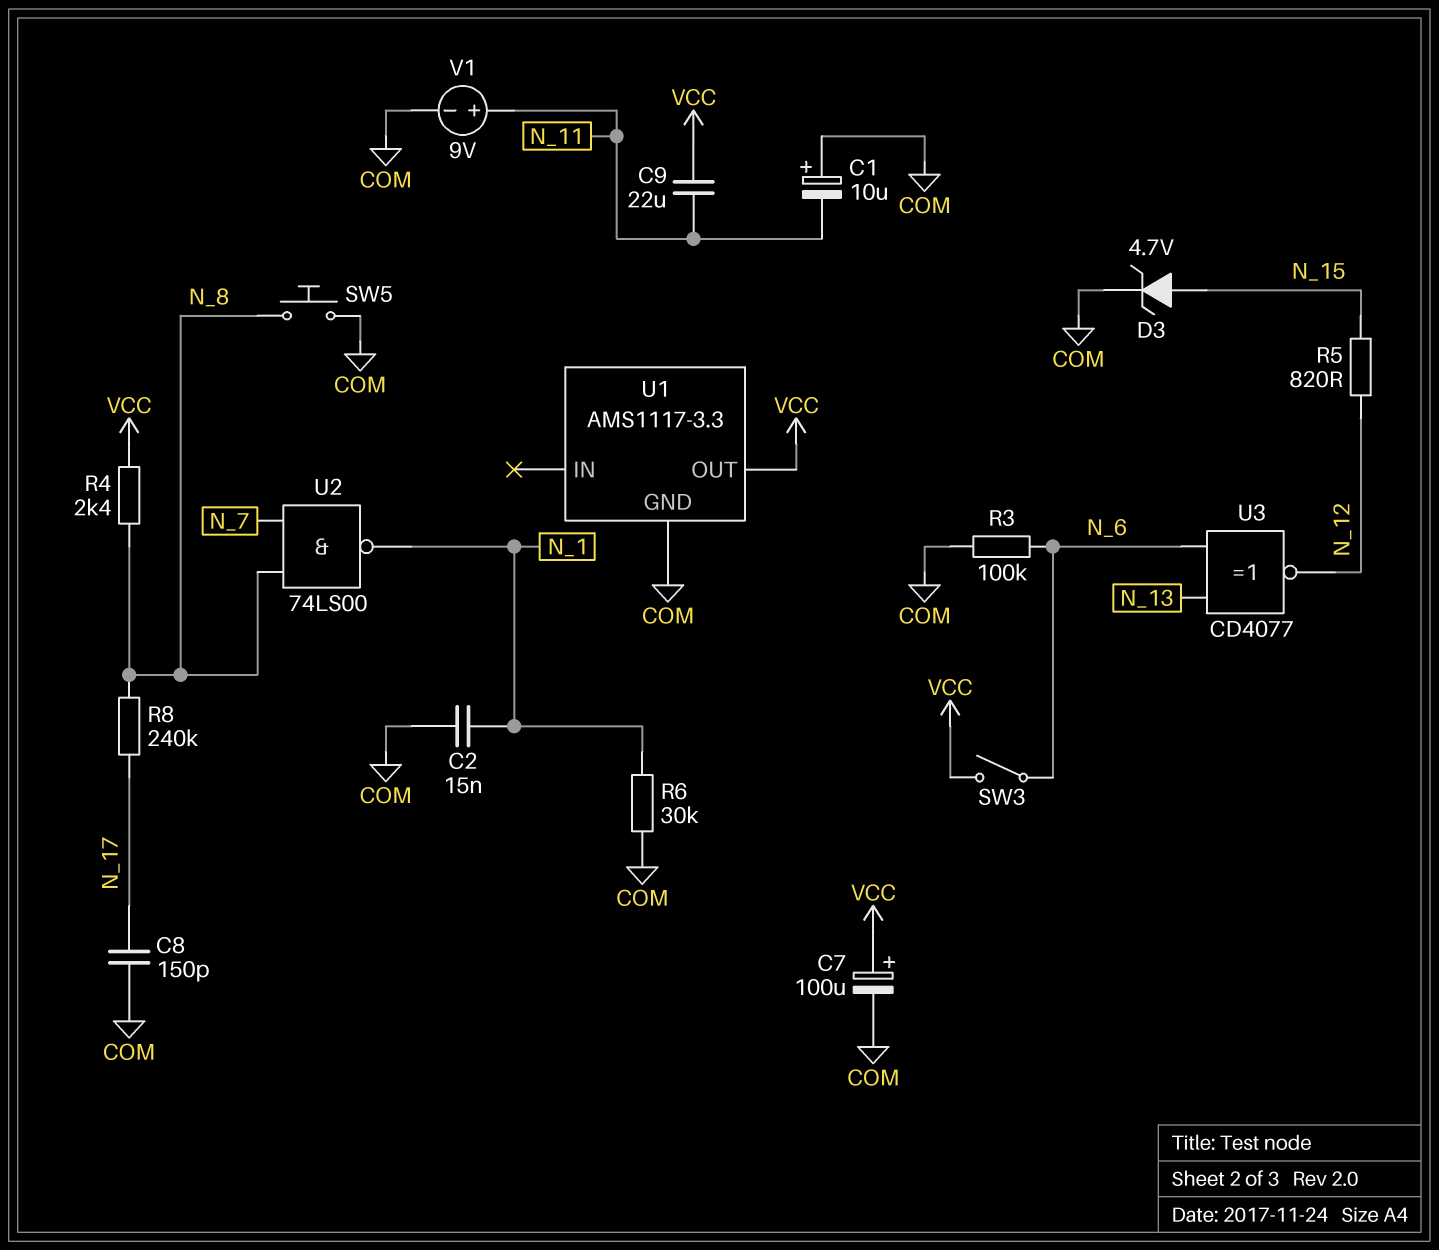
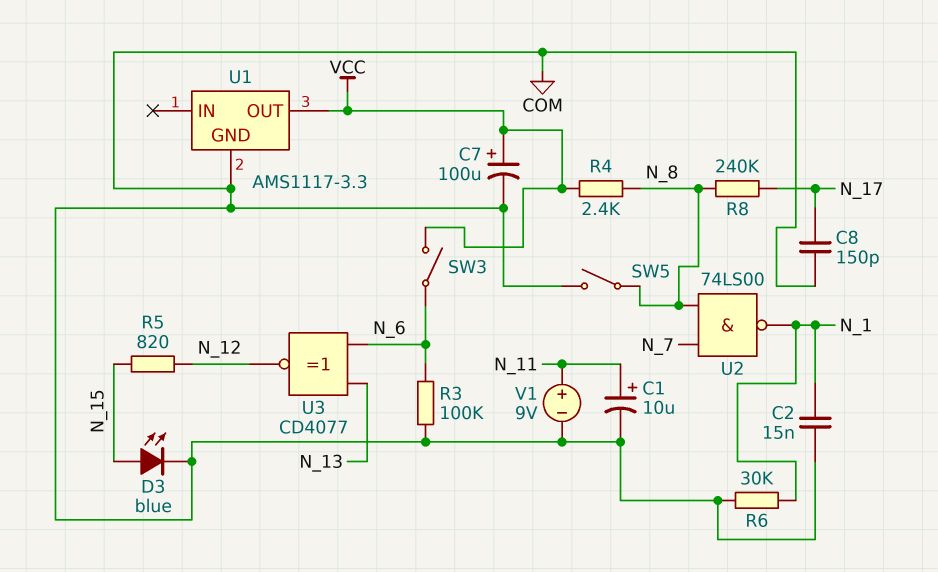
C1: 10uF (plus COM, minus N_11) -> 10uF (plus N_11, minus COM)
C9: 22uF (N_11, VCC) -> none
D3: zener 4.7V (A N_15, K COM) -> LED blue (A N_15, K COM)
SW5: button (COM, N_8) -> switch (COM, N_8)

